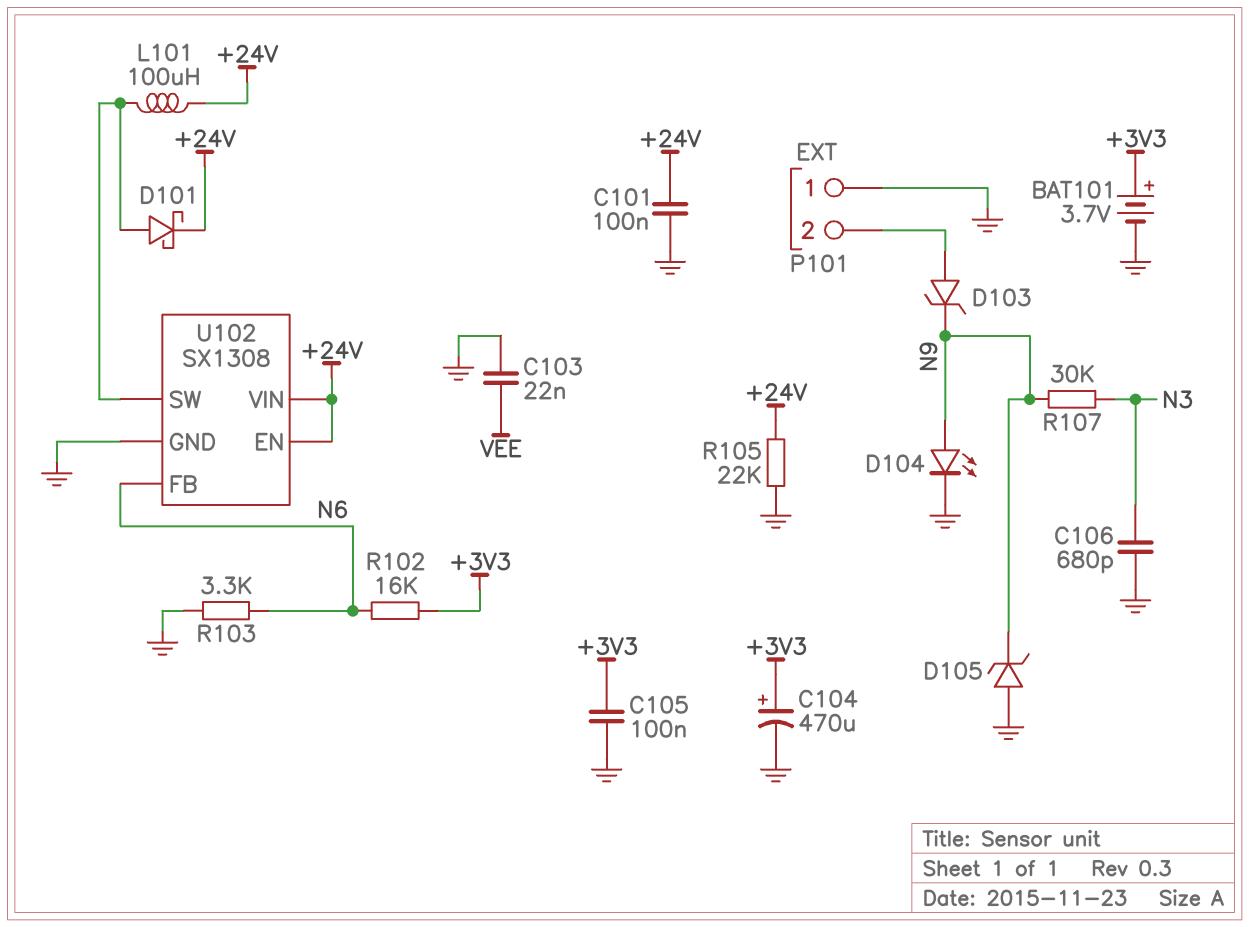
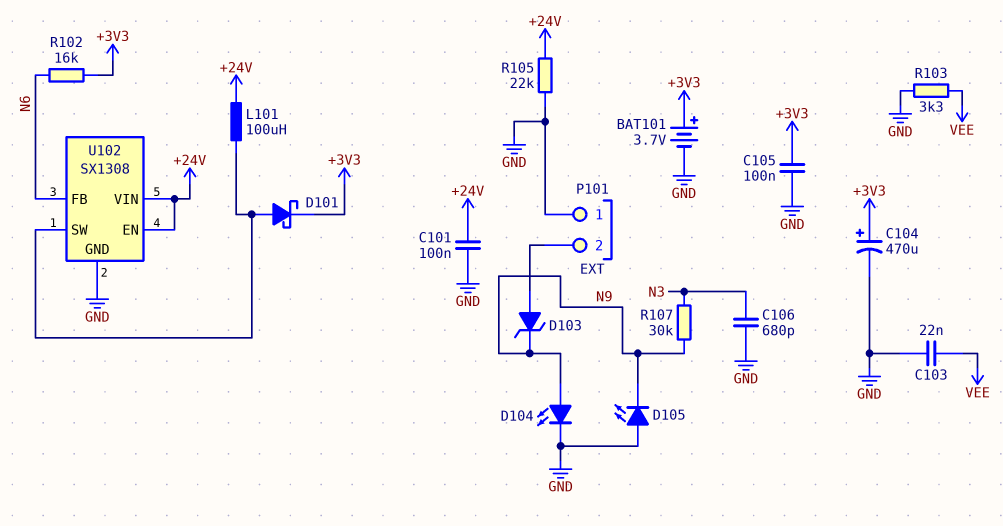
D101: schottky (A U102/SW, K +24V) -> schottky (A U102/SW, K +3V3)
D105: zener (A GND, K N9) -> LED (A GND, K N9)
R103: 3.3k (GND, N6) -> 3.3k (GND, VEE)

